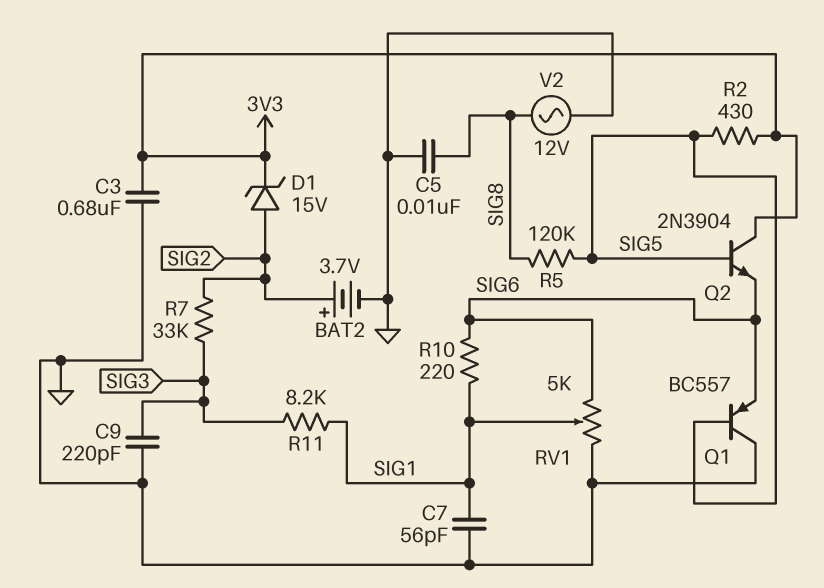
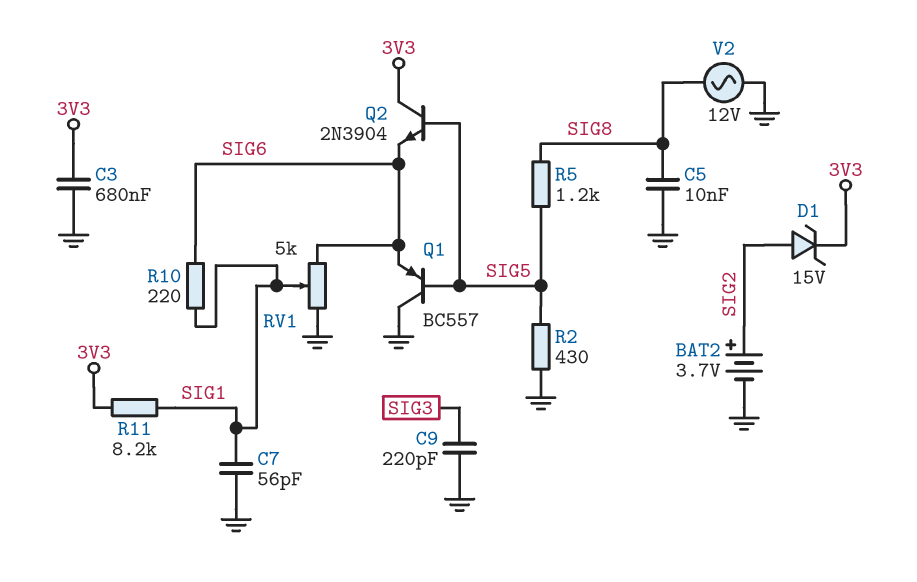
R2: 430 (3V3, SIG5) -> 430 (GND, SIG5)
R5: 120k (SIG5, SIG8) -> 1.2k (SIG5, SIG8)
R7: 33k (SIG2, SIG3) -> none
R11: 8.2k (SIG1, SIG3) -> 8.2k (3V3, SIG1)

